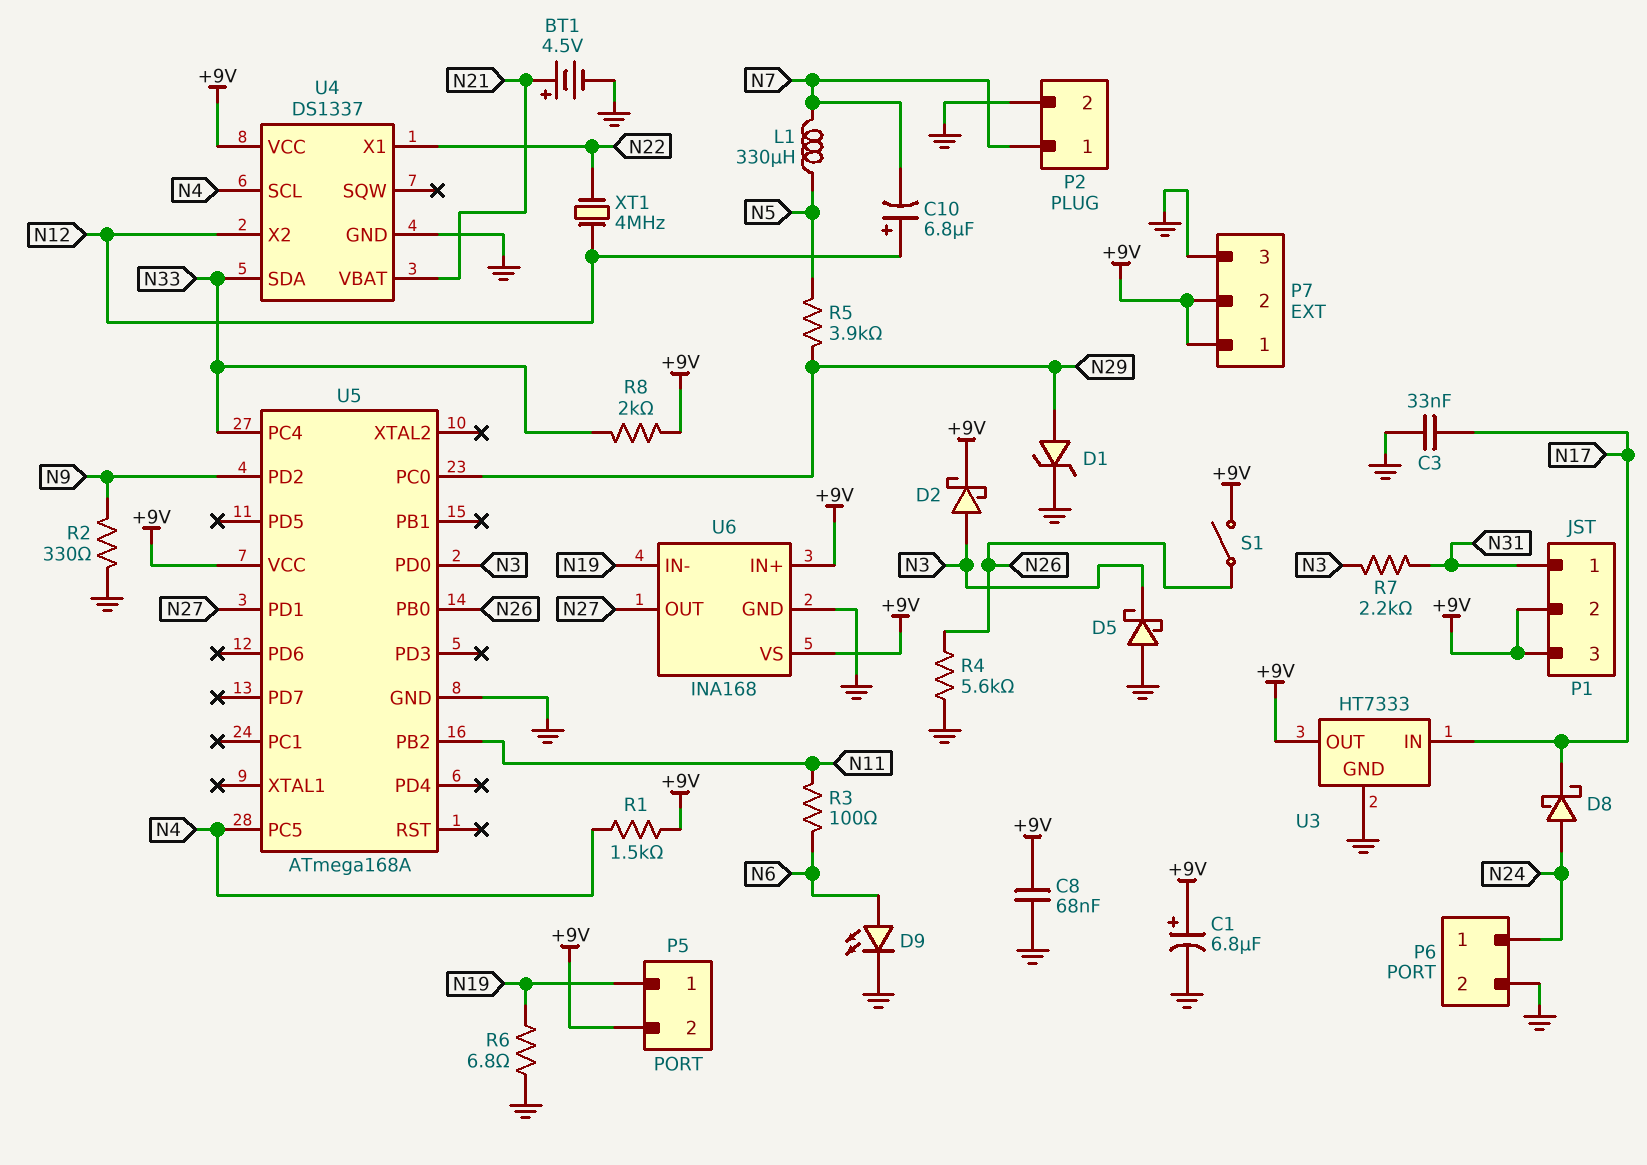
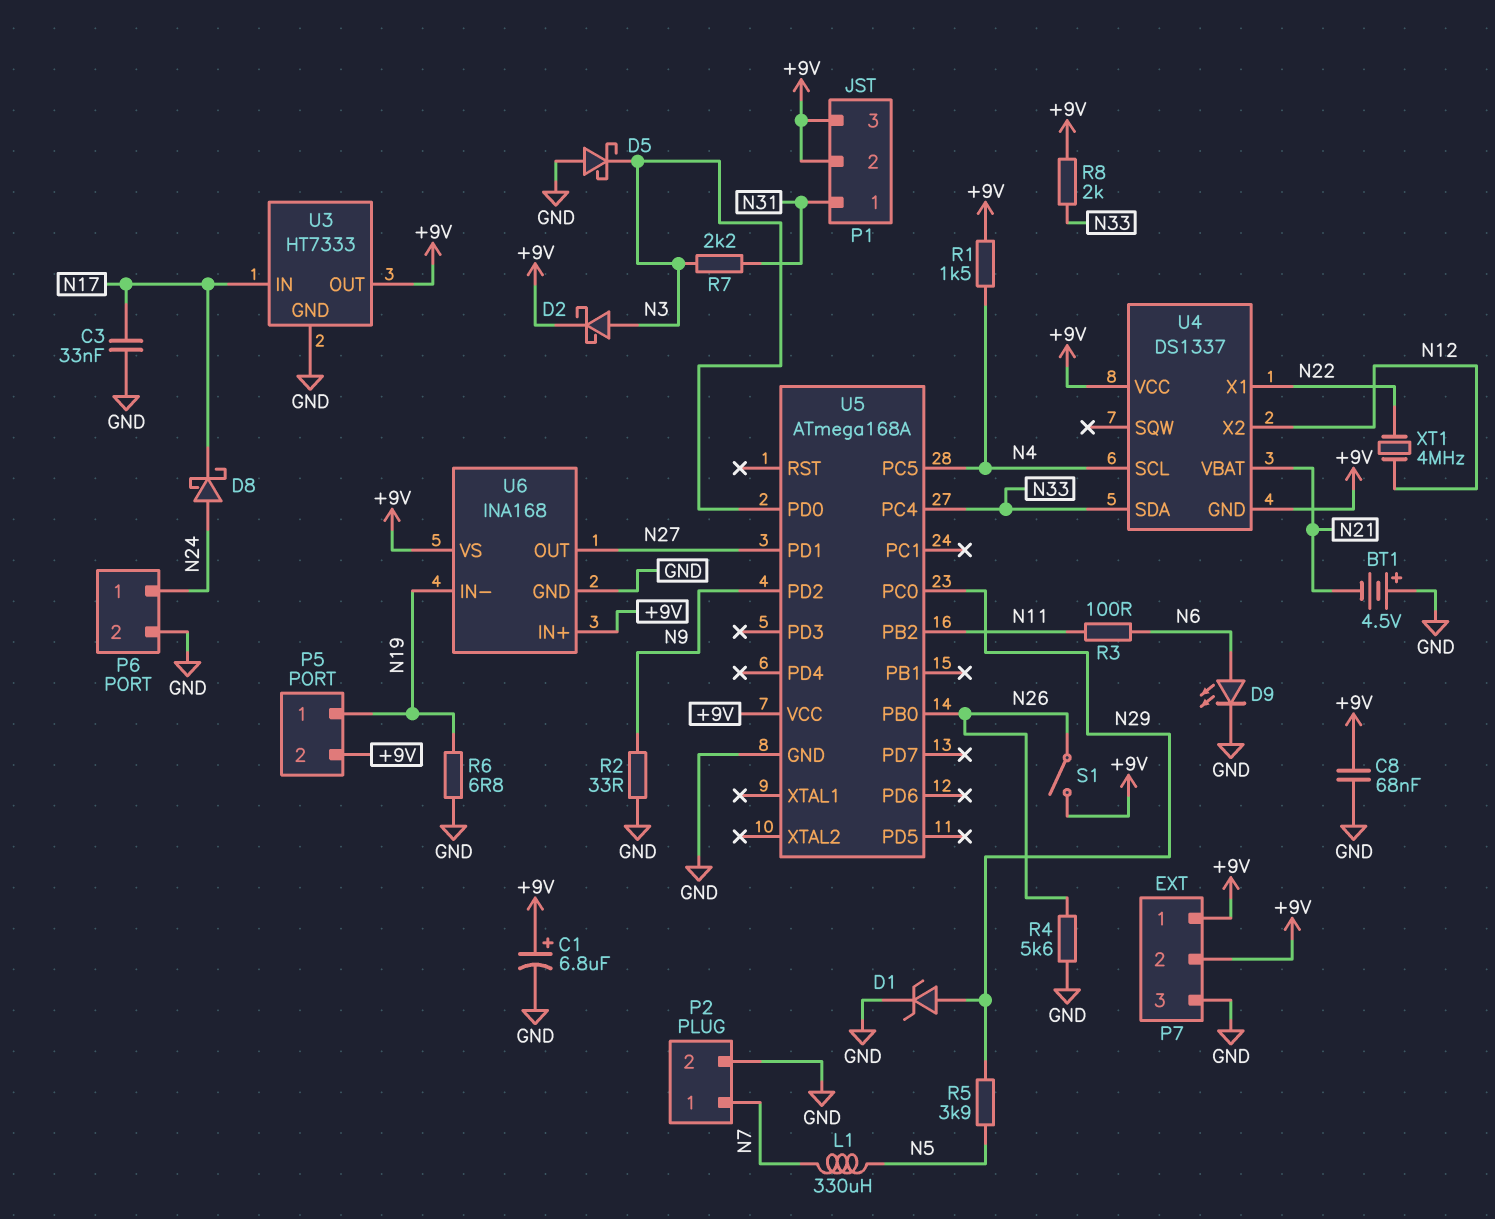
BT1: 4.5V (plus N21, minus GND) -> 4.5V (plus GND, minus N21)
C10: 6.8uF (plus N12, minus N7) -> none
R2: 330 (GND, N9) -> 33 (GND, N9)
U4 pin GND: GND -> +9V

